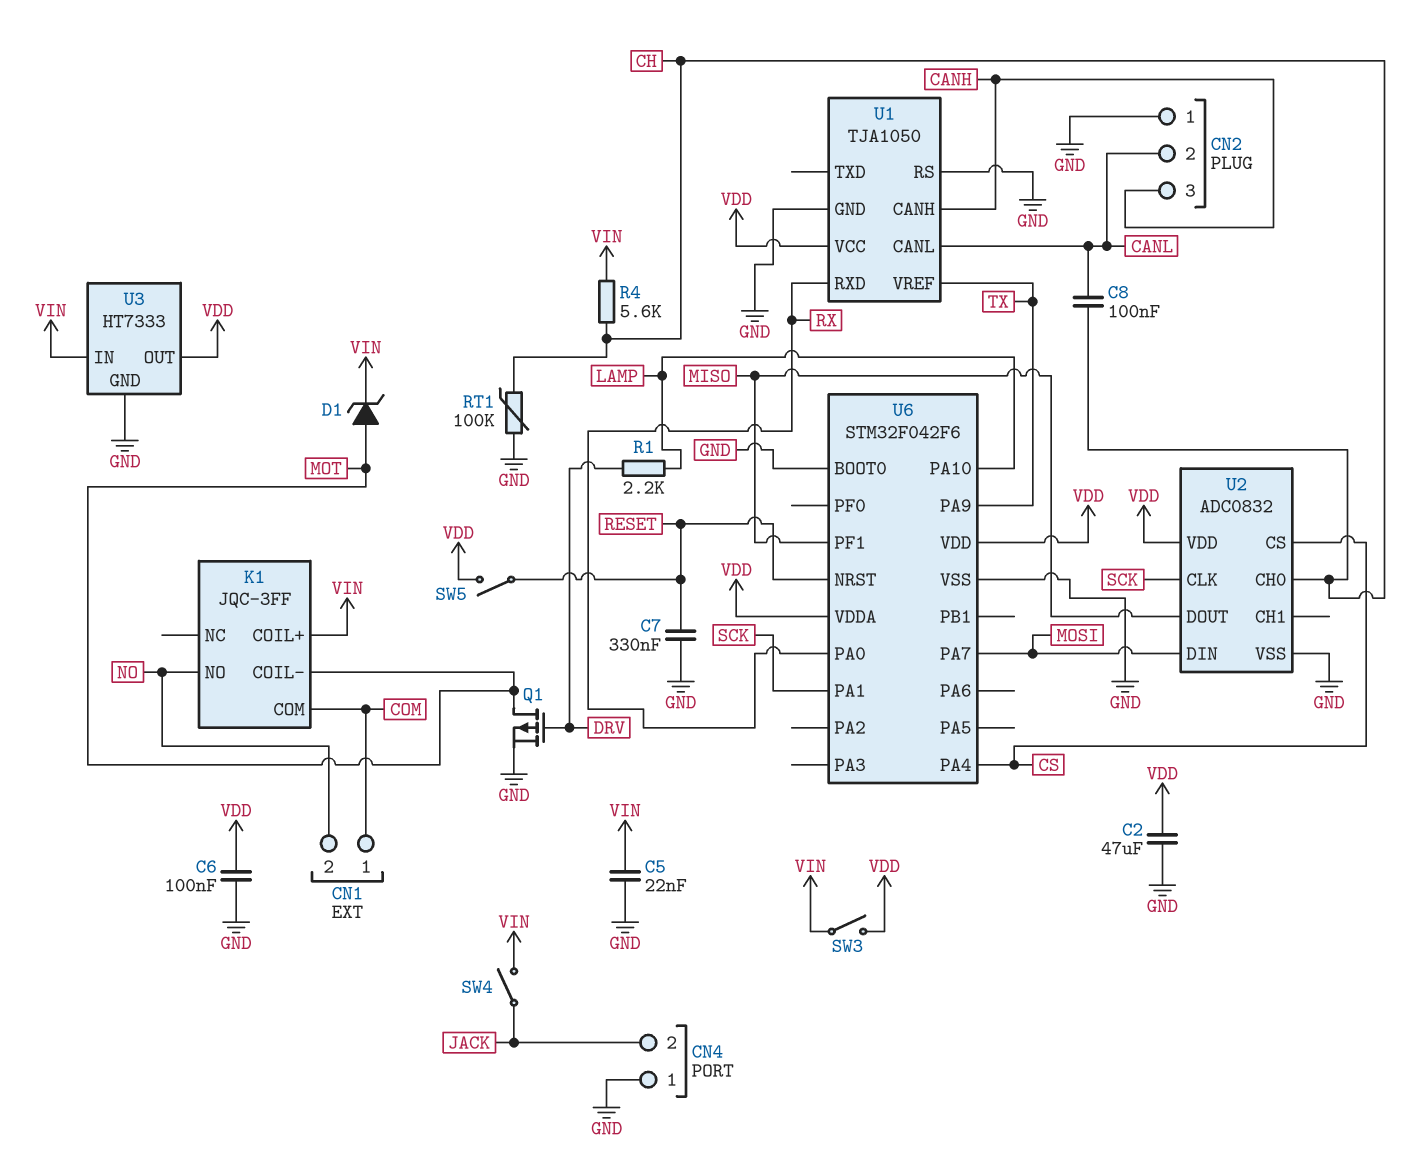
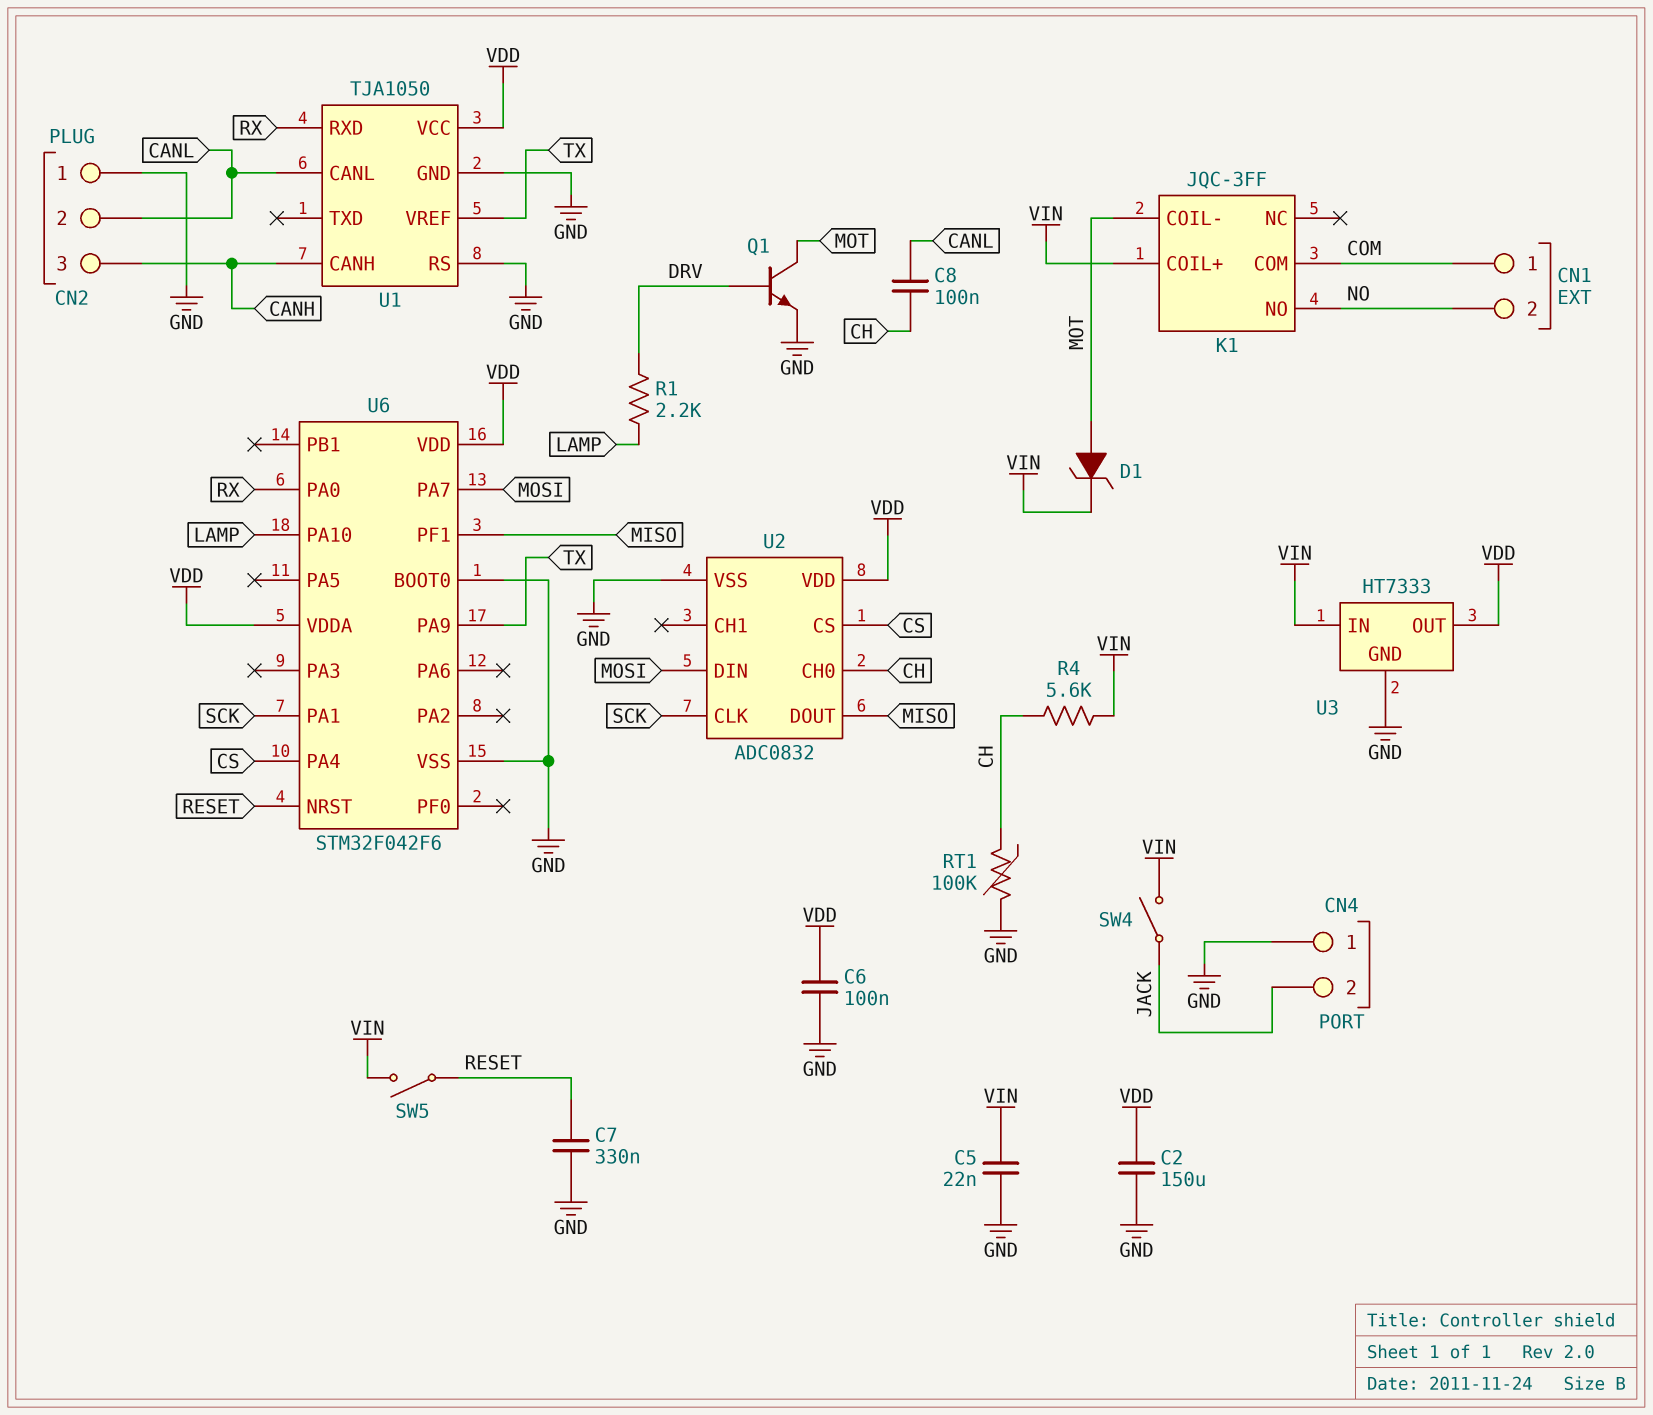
C2: 47uF (GND, VDD) -> 150uF (GND, VDD)
Q1: PMOS (G DRV, D MOT, S GND) -> NPN (B DRV, C MOT, E GND)
SW3: switch (VDD, VIN) -> none
SW5: switch (RESET, VDD) -> switch (RESET, VIN)

